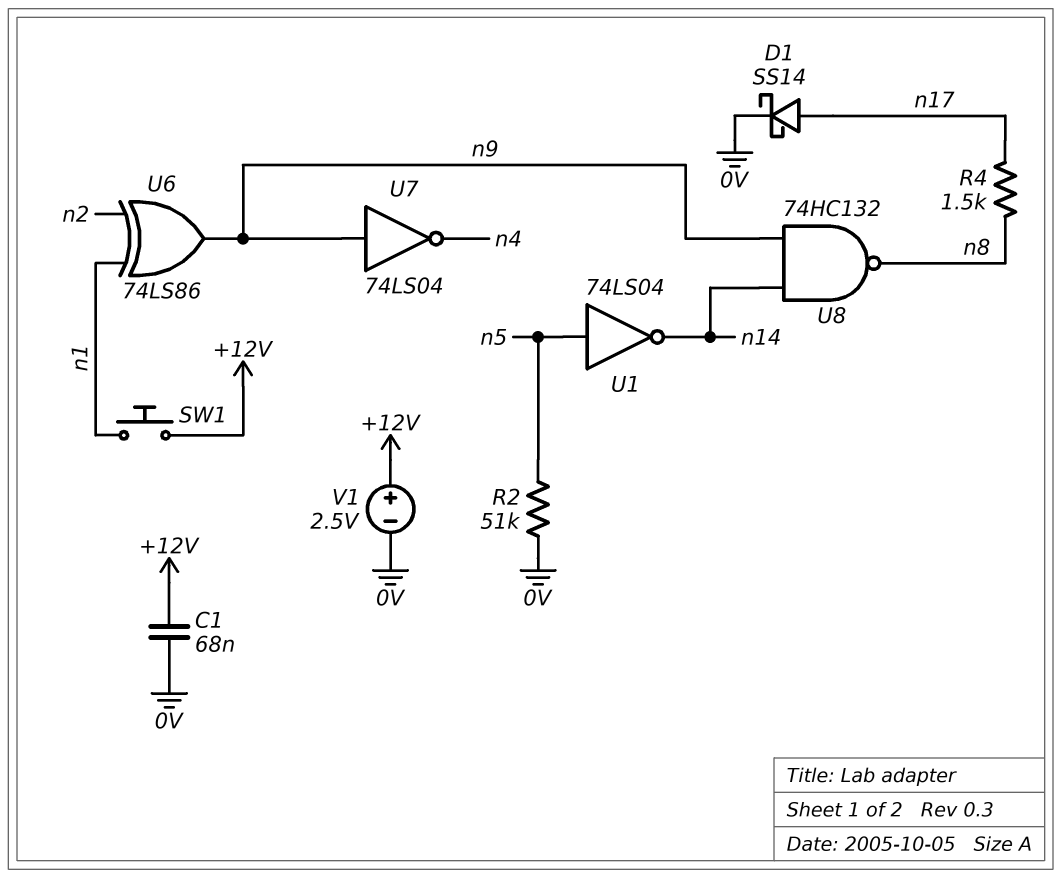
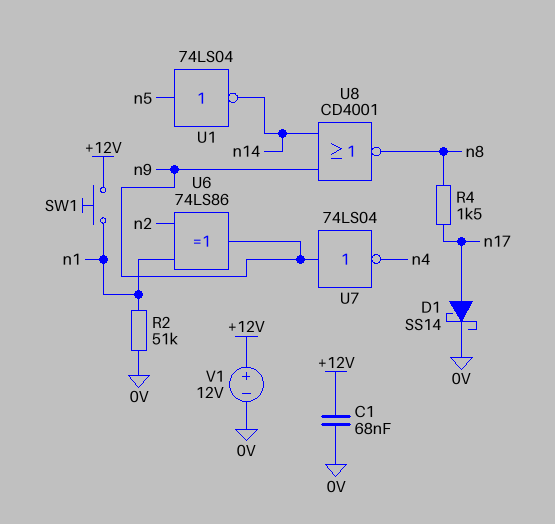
R2: 51k (0V, n5) -> 51k (0V, n1)
U8: NAND 74HC132 (in n9, in n14, out n8) -> NOR CD4001 (in n9, in n14, out n8)
V1: 2.5V (plus +12V, minus 0V) -> 12V (plus +12V, minus 0V)

